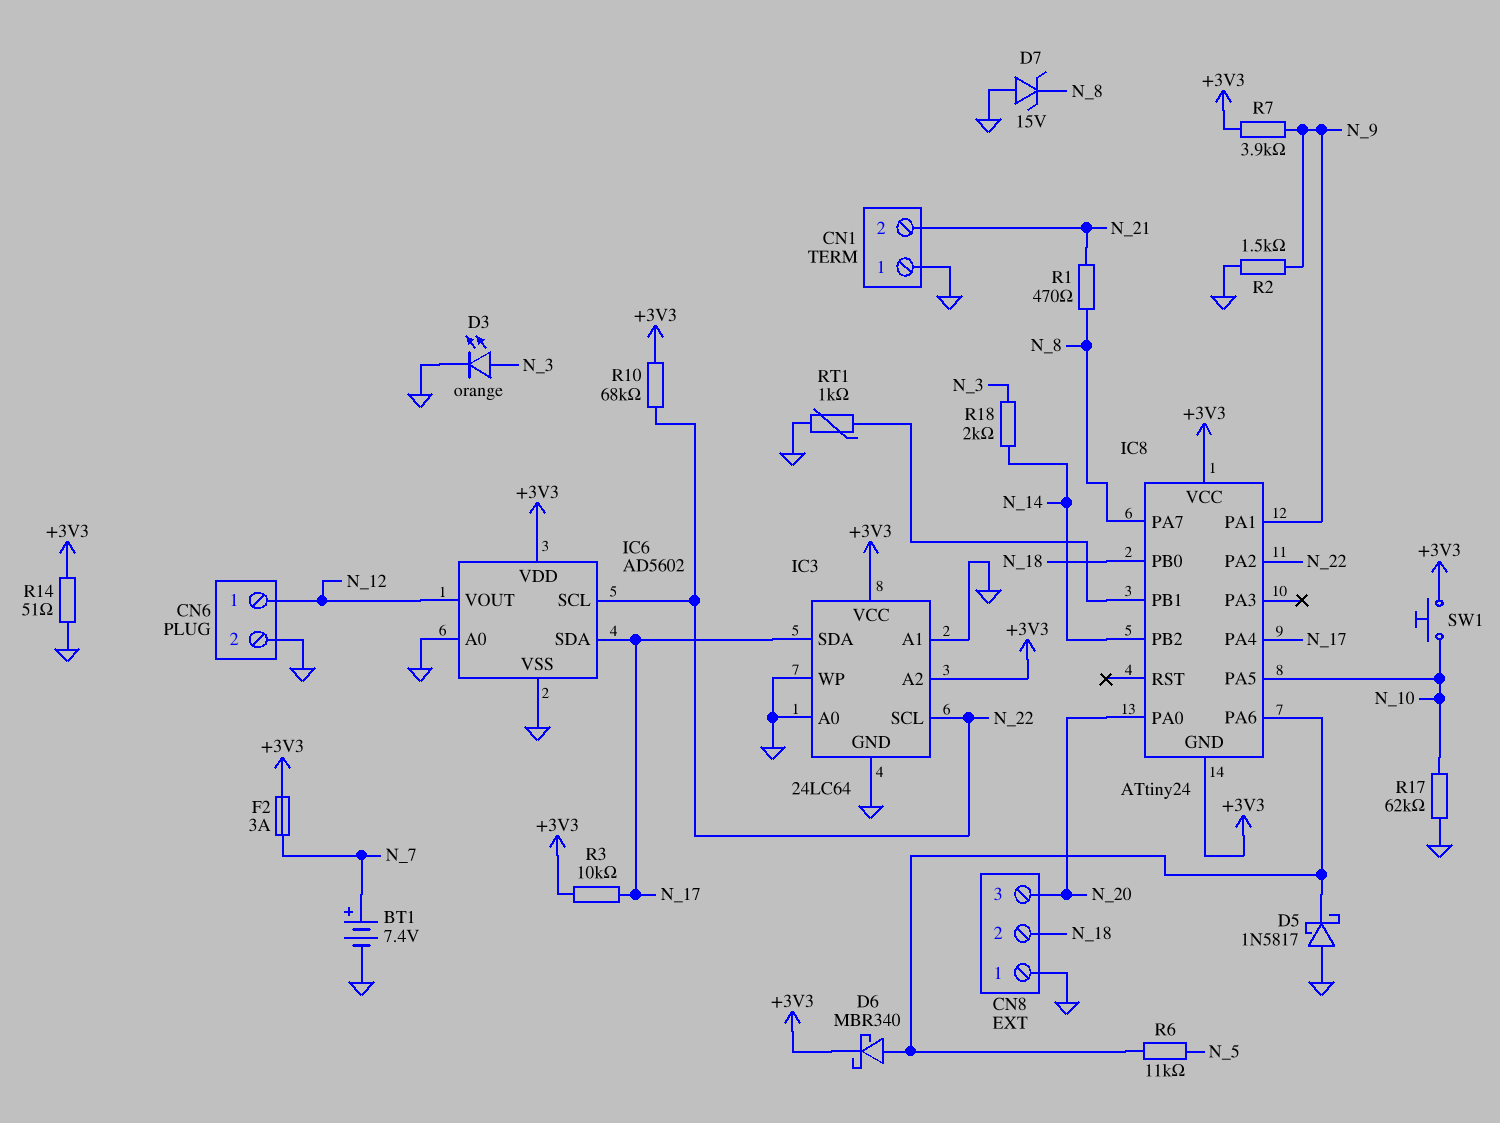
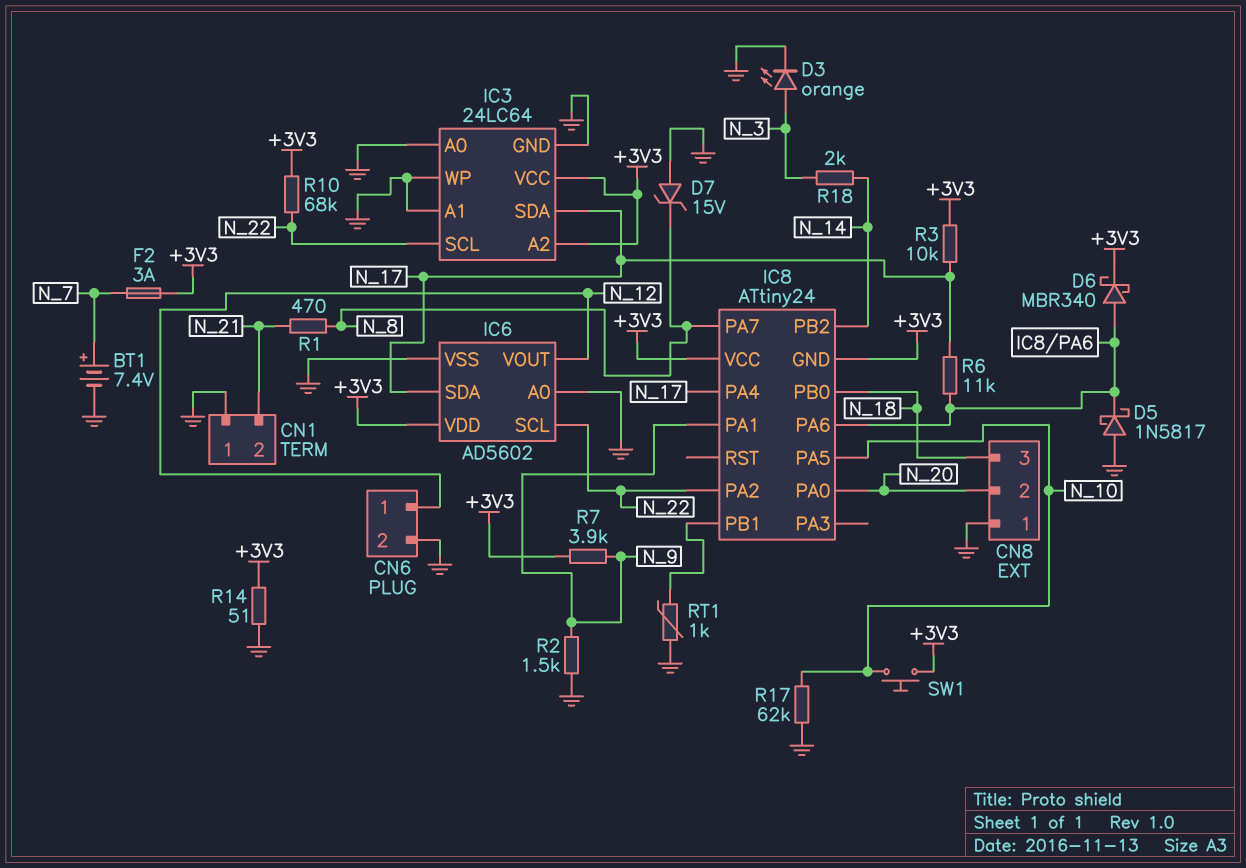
CN8 pin 2: N_18 -> N_20
CN8 pin 3: N_20 -> N_18
R6: 11k (IC8/PA6, N_5) -> 11k (IC8/PA6, N_17)

